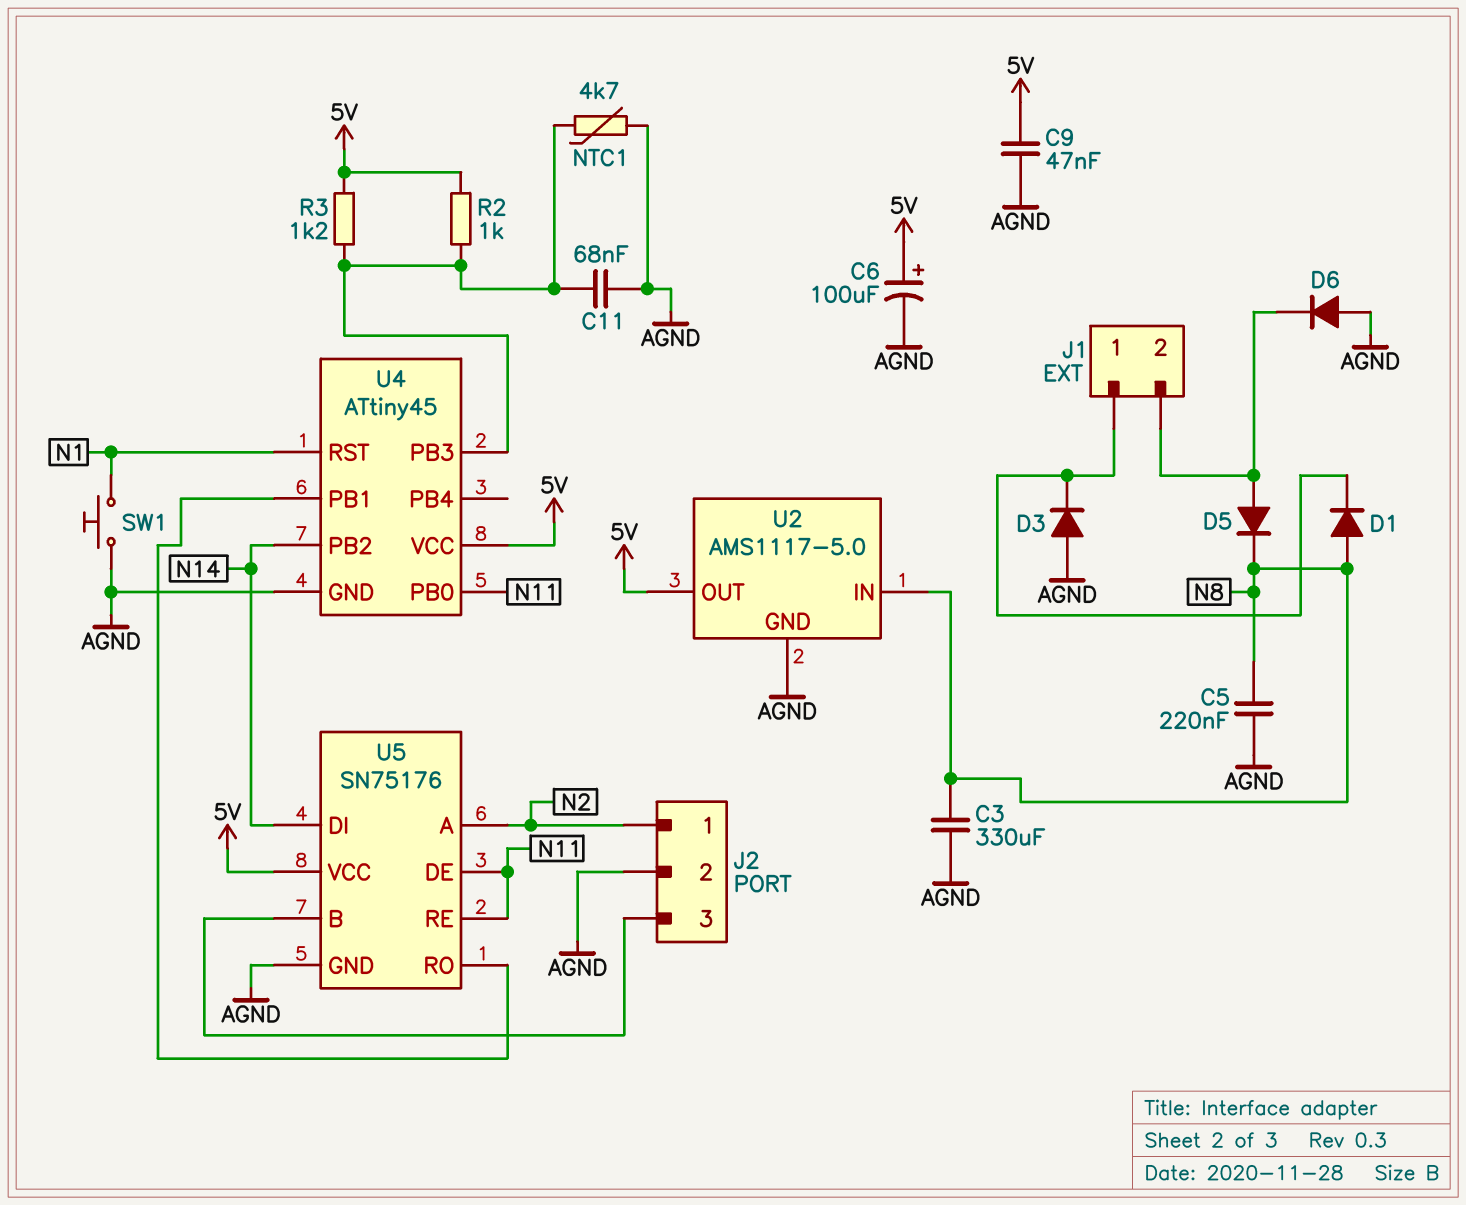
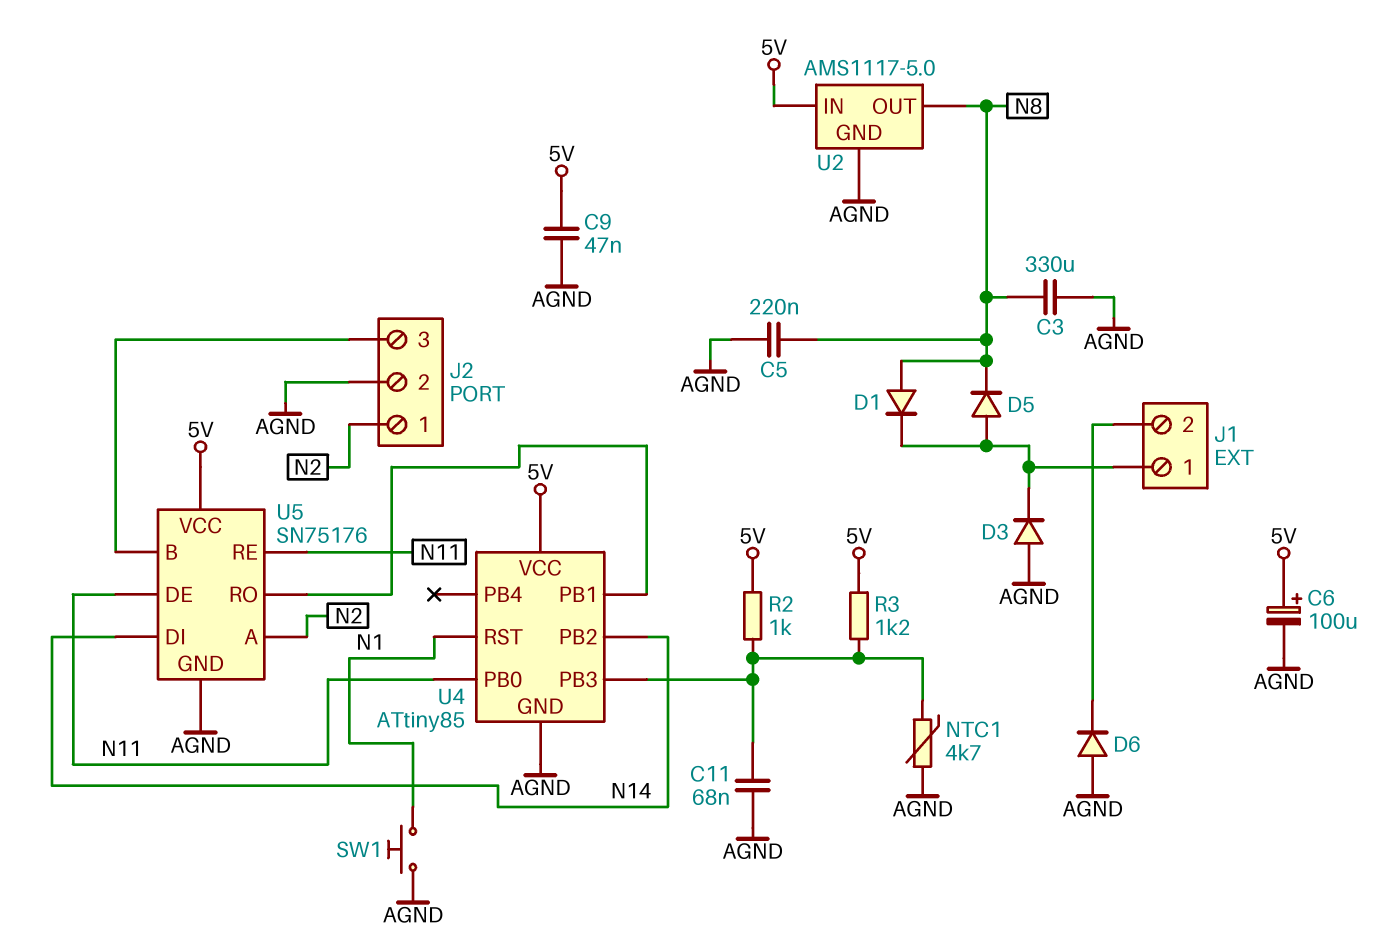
D5: diode (A J1/2, K N8) -> diode (A J1/1, K N8)
U2 pin IN: N8 -> 5V
U2 pin OUT: 5V -> N8
U4: ATtiny45 -> ATtiny85

